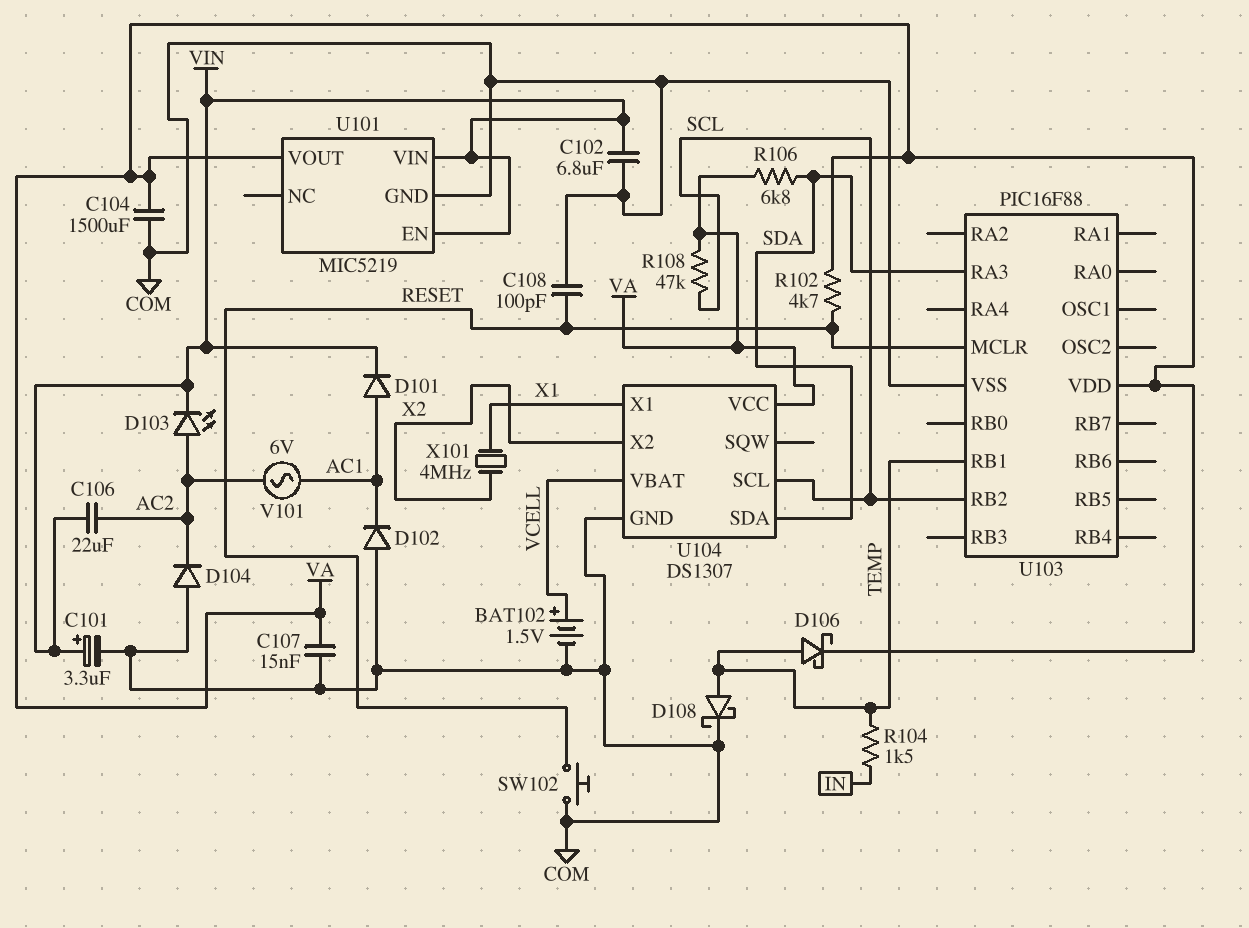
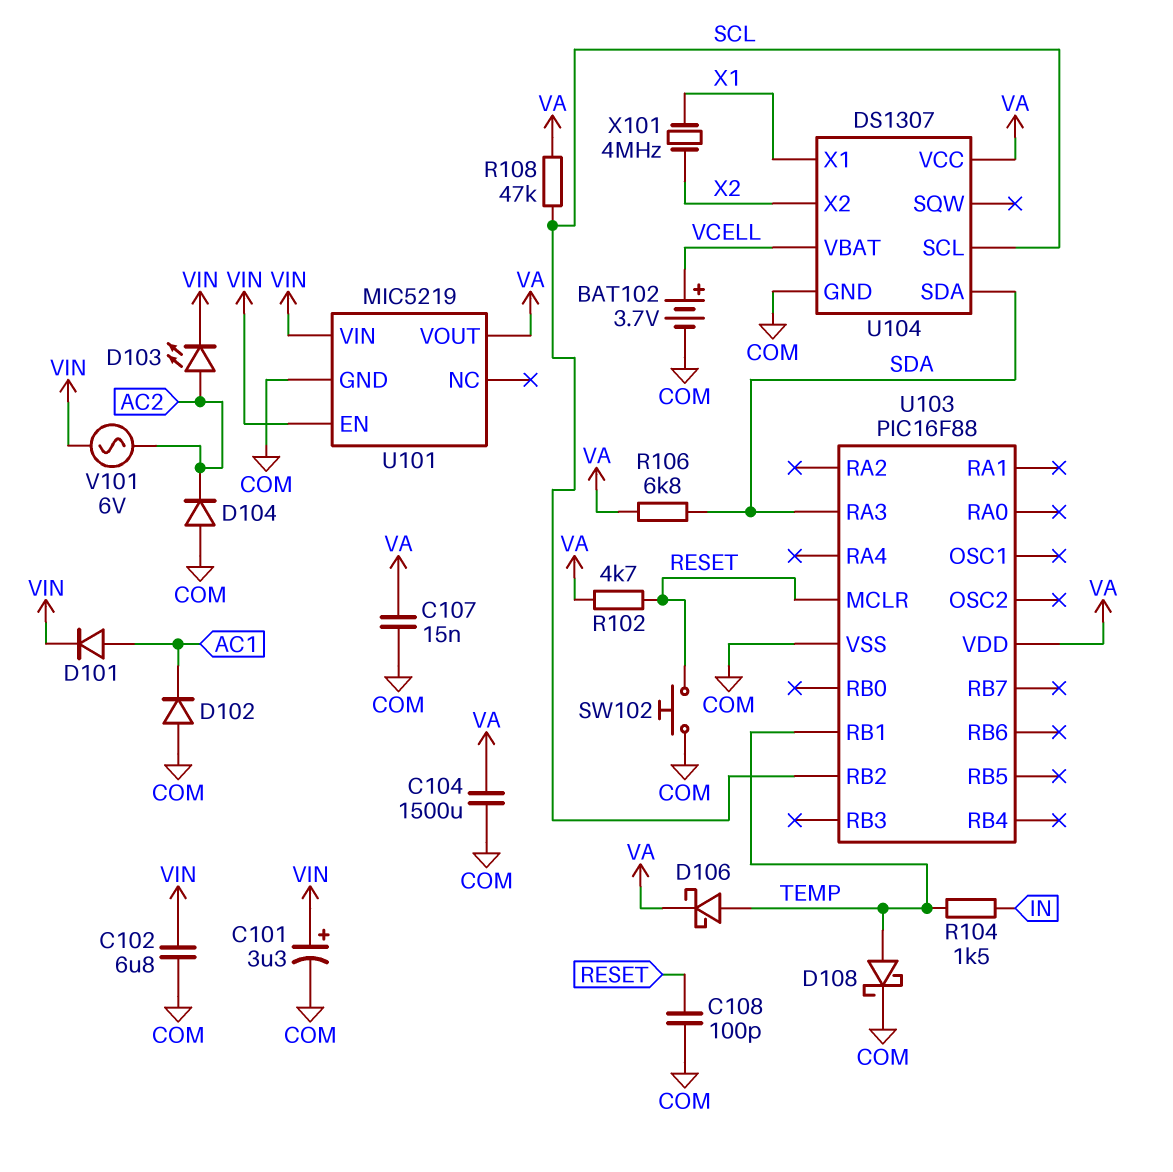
BAT102: 1.5V (plus VCELL, minus COM) -> 3.7V (plus VCELL, minus COM)
C106: 22uF (AC2, VIN) -> none
V101: AC 6V (AC1, AC2) -> AC 6V (AC2, VIN)

